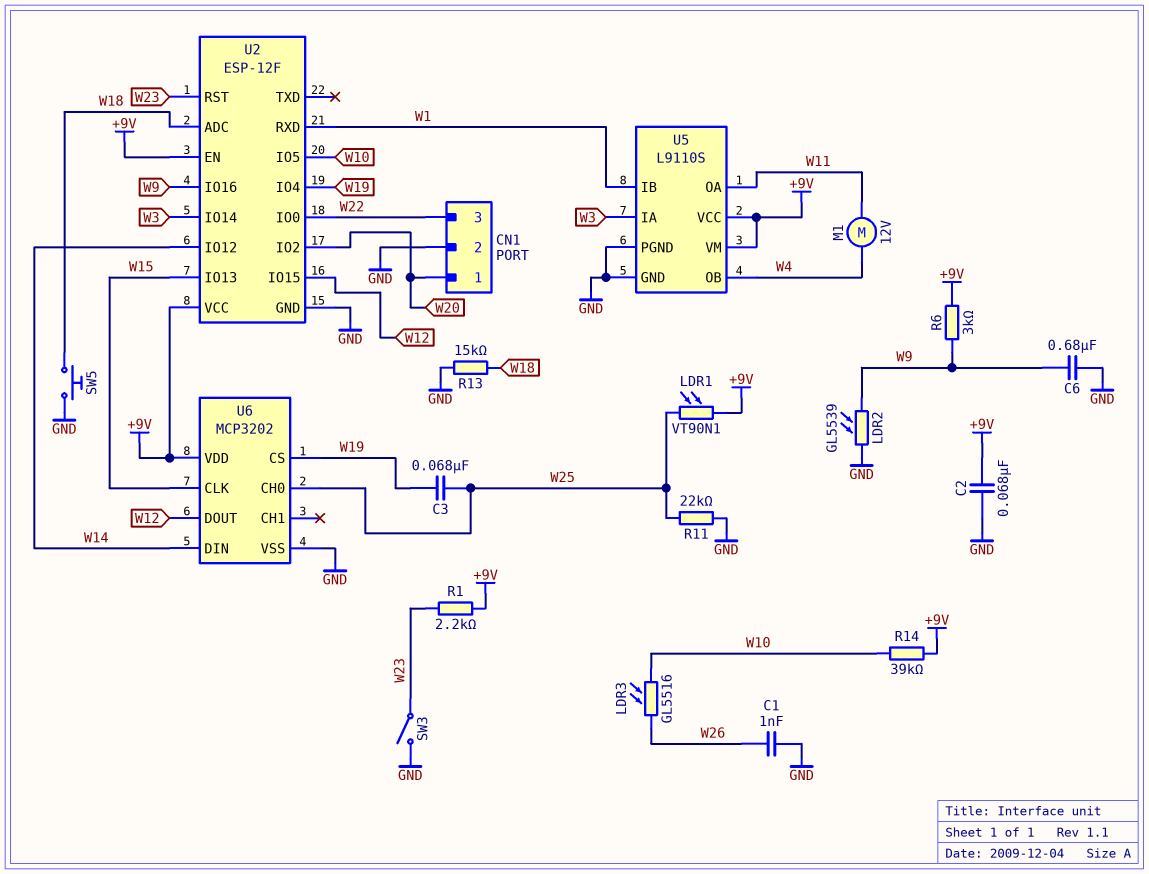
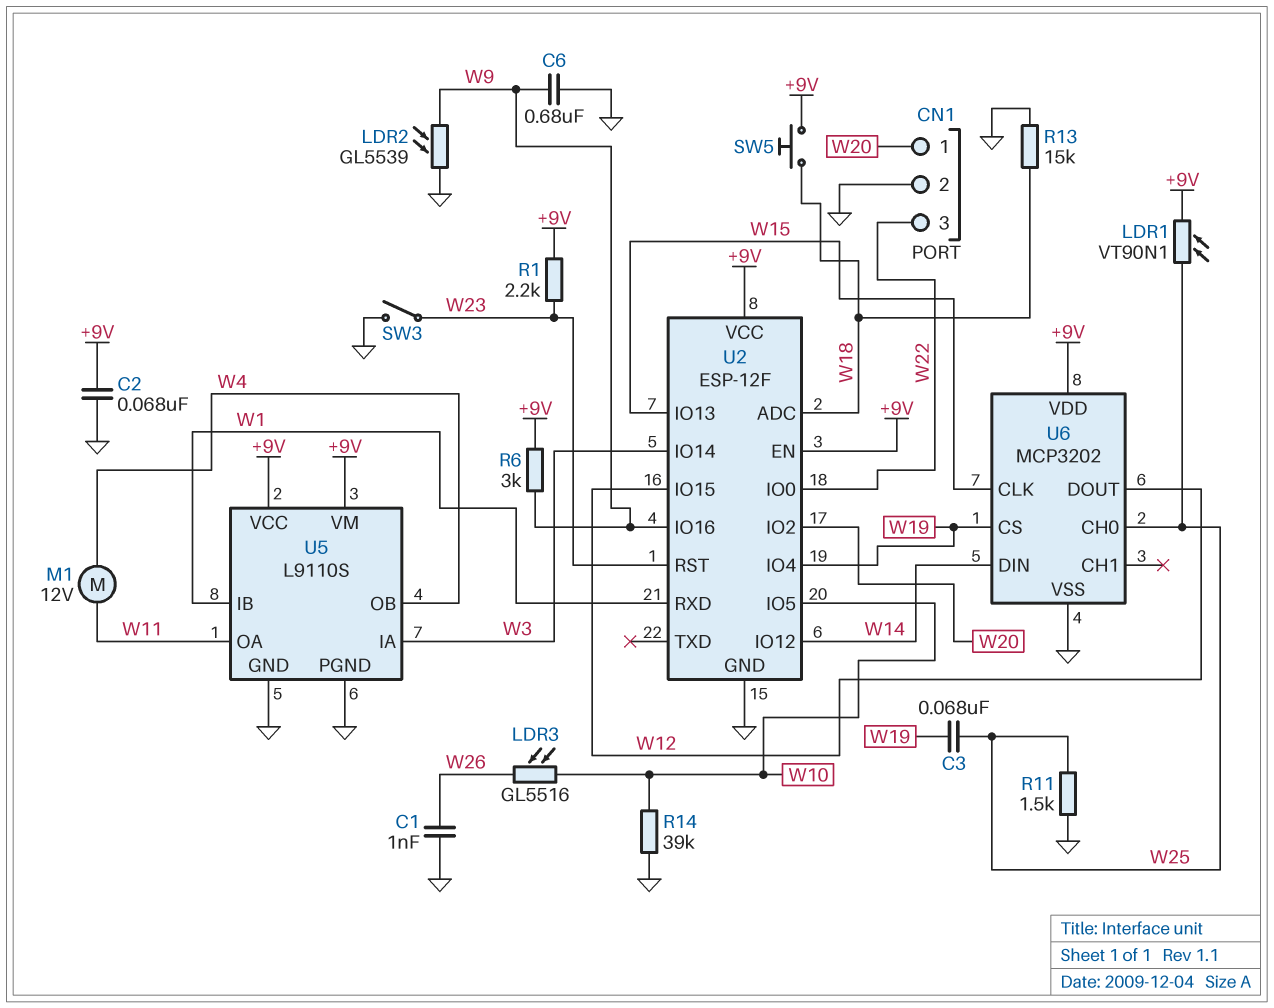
R11: 22k (GND, W25) -> 1.5k (GND, W25)
R14: 39k (+9V, W10) -> 39k (GND, W10)
SW5: button (GND, W18) -> button (+9V, W18)

